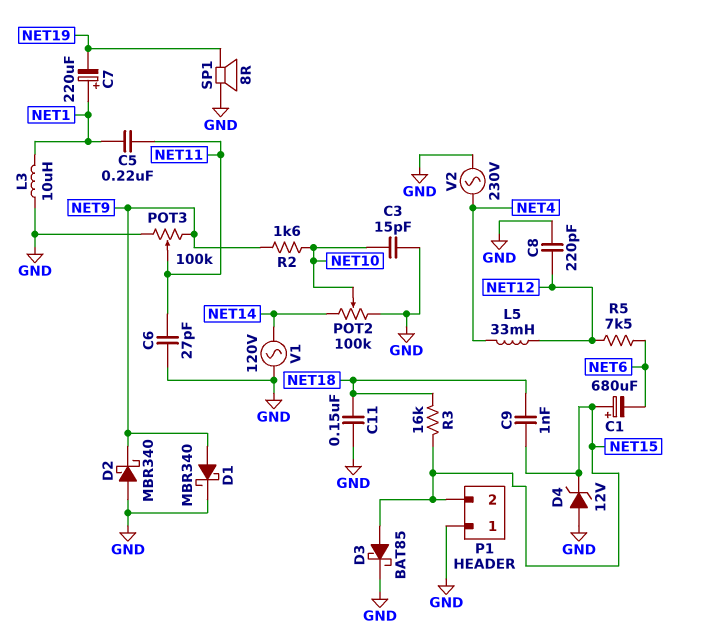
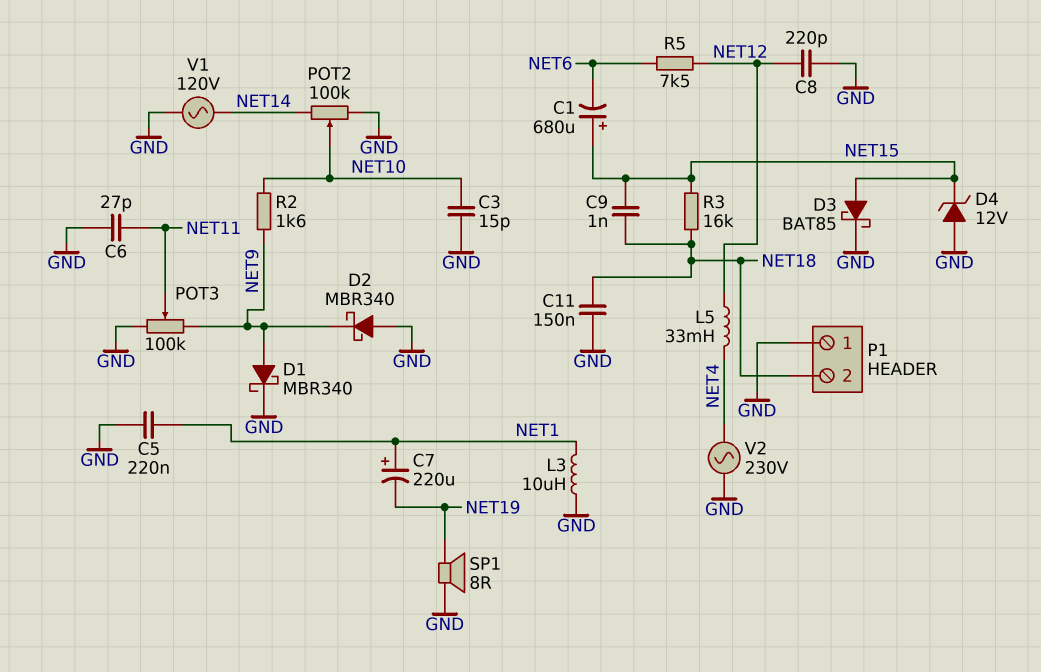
C5: 220nF (NET1, NET11) -> 220nF (GND, NET1)
P1 pin 2: NET15 -> NET18

